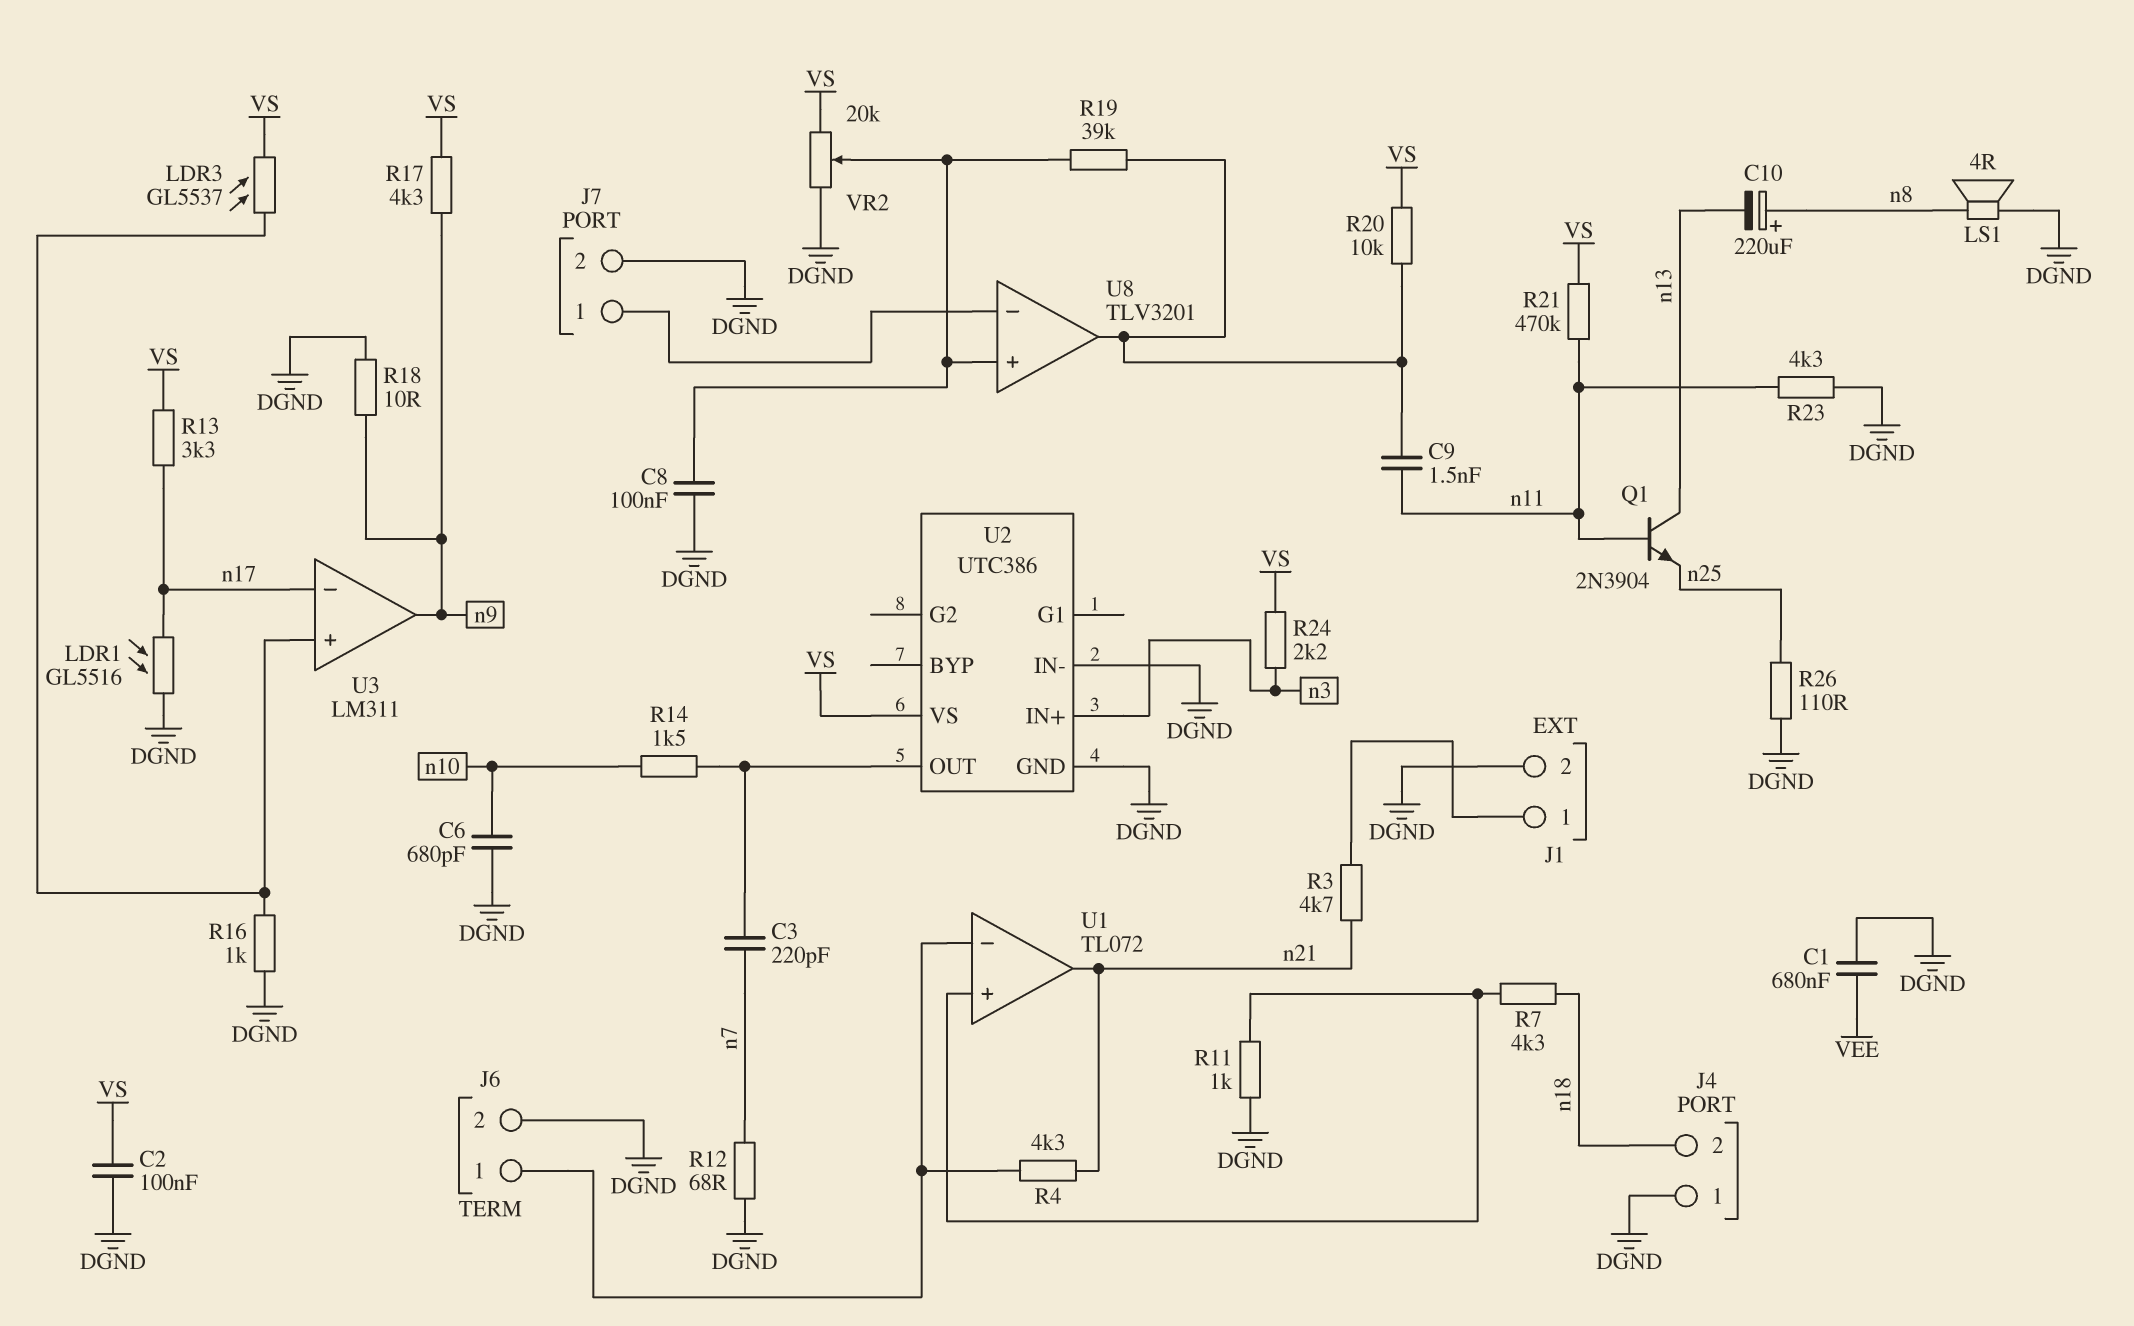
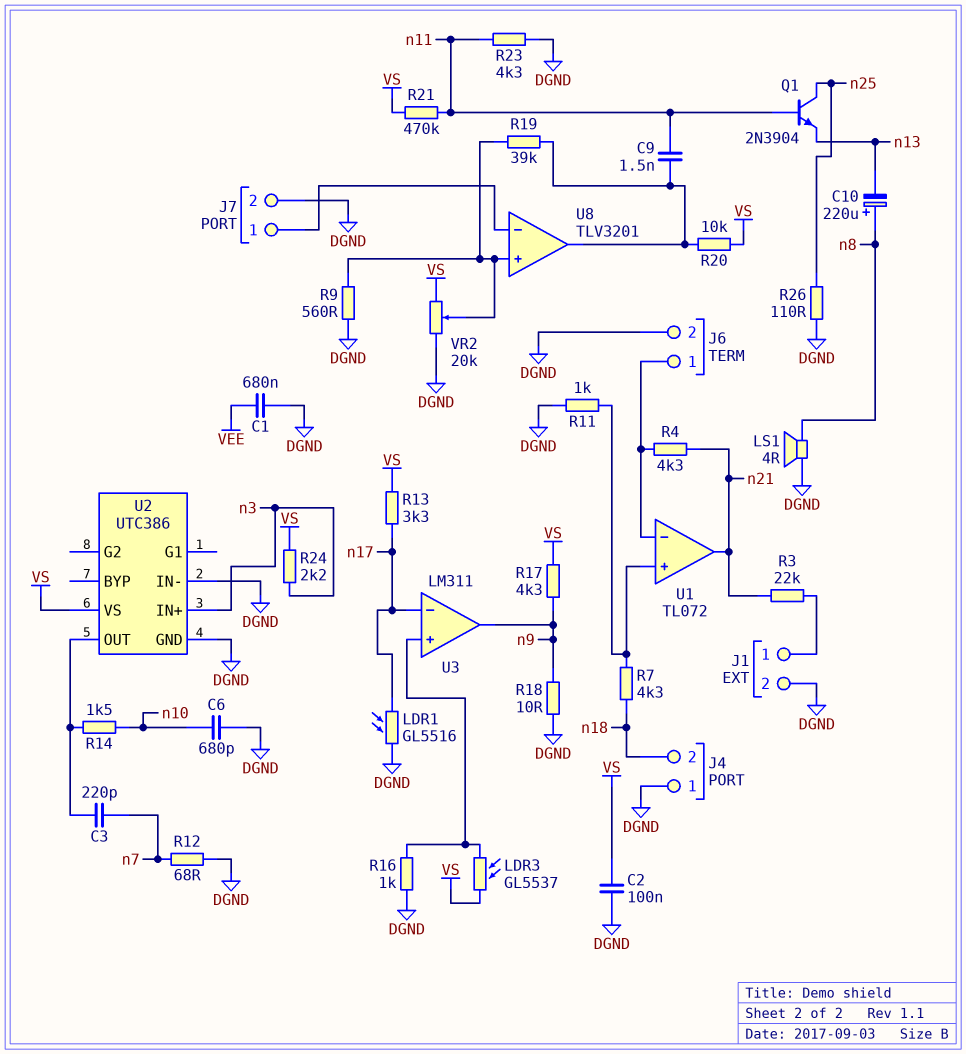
C8: 100nF (DGND, U8/in+) -> none
Q1: NPN 2N3904 (B n11, C n13, E n25) -> NPN 2N3904 (B n11, C n25, E n13)
R3: 4.7k (J1/1, n21) -> 22k (J1/1, n21)
R9: none -> 560 (DGND, U8/in+)

